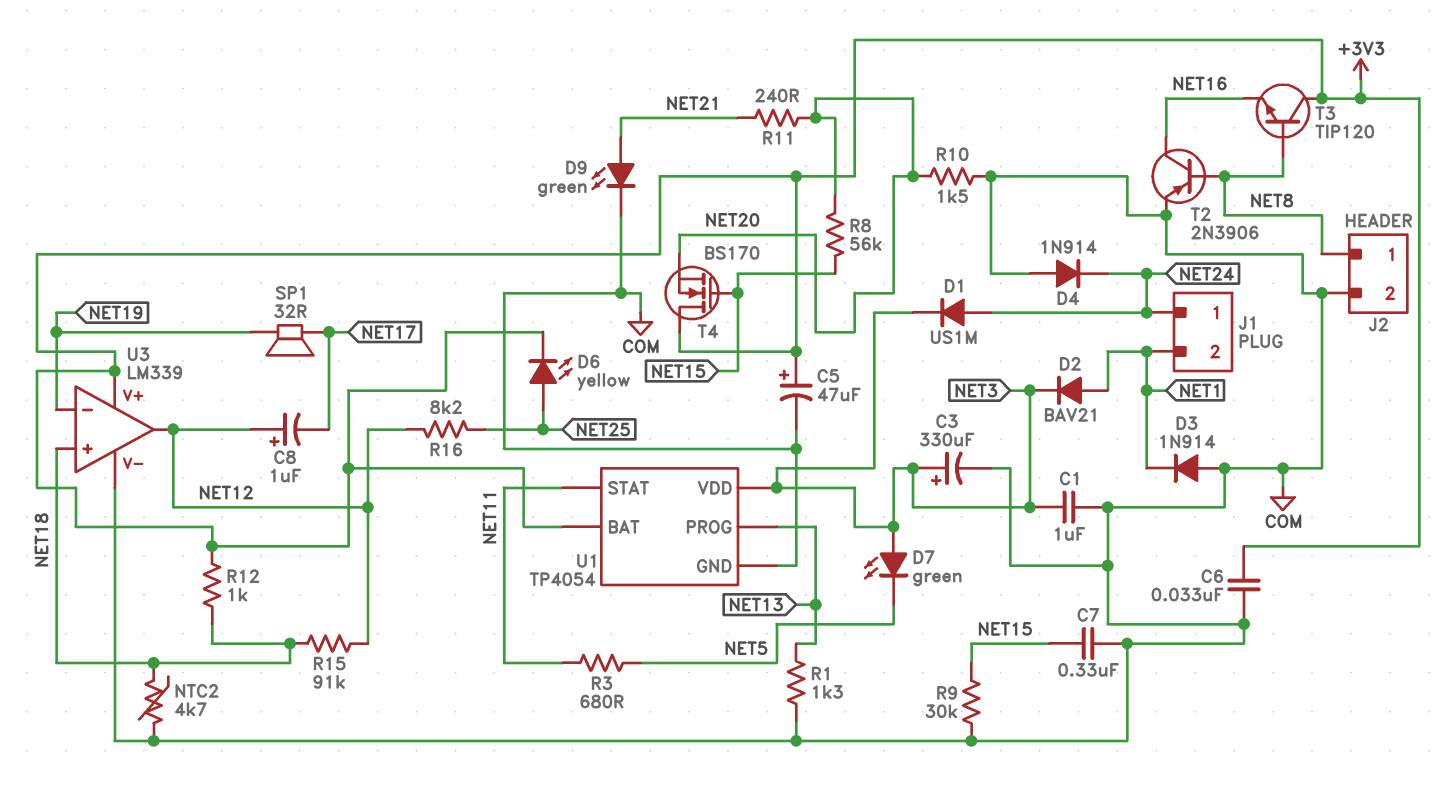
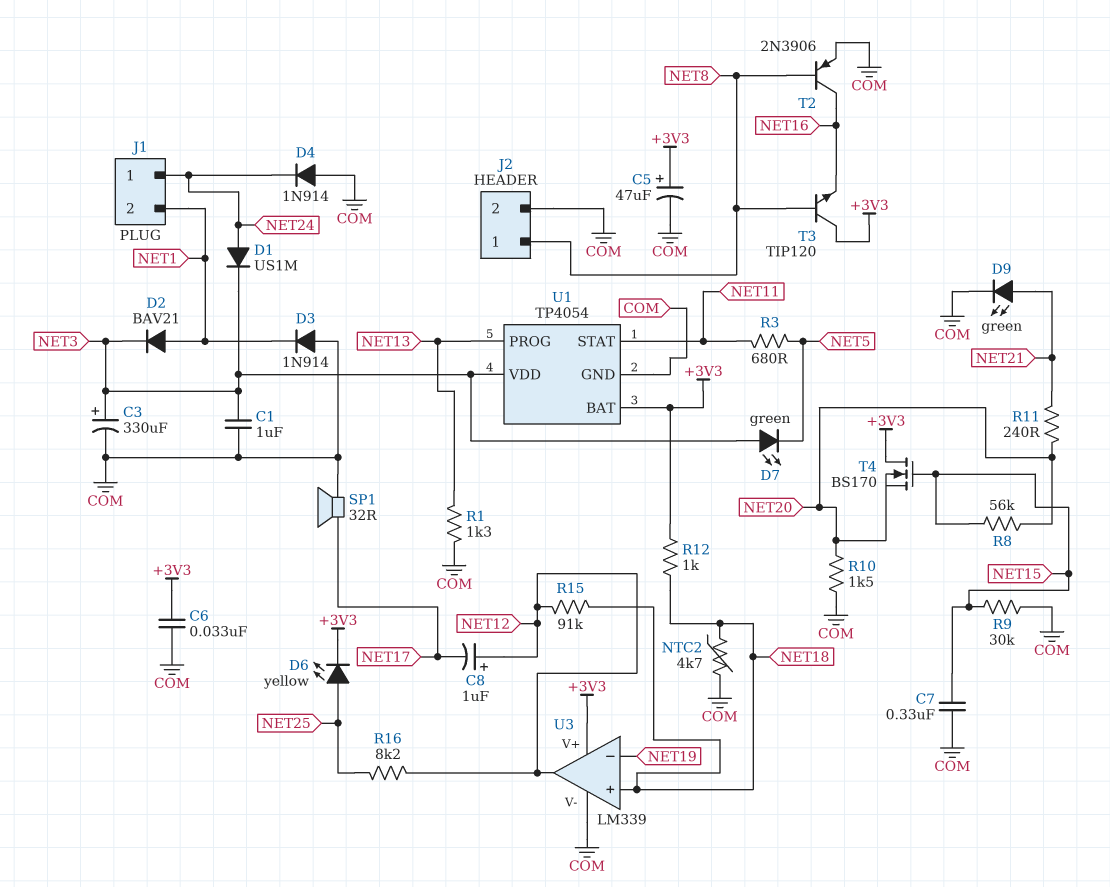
SP1: speaker 32R (NET17, NET19) -> speaker 32R (COM, NET17)

